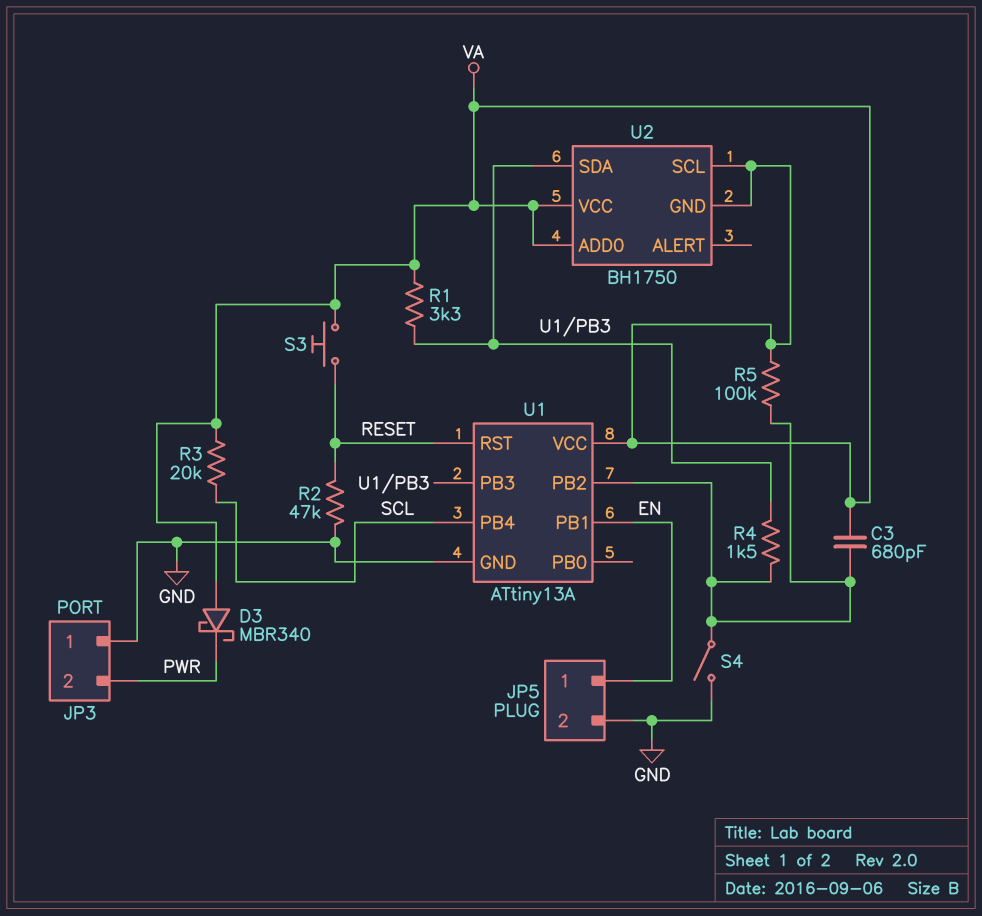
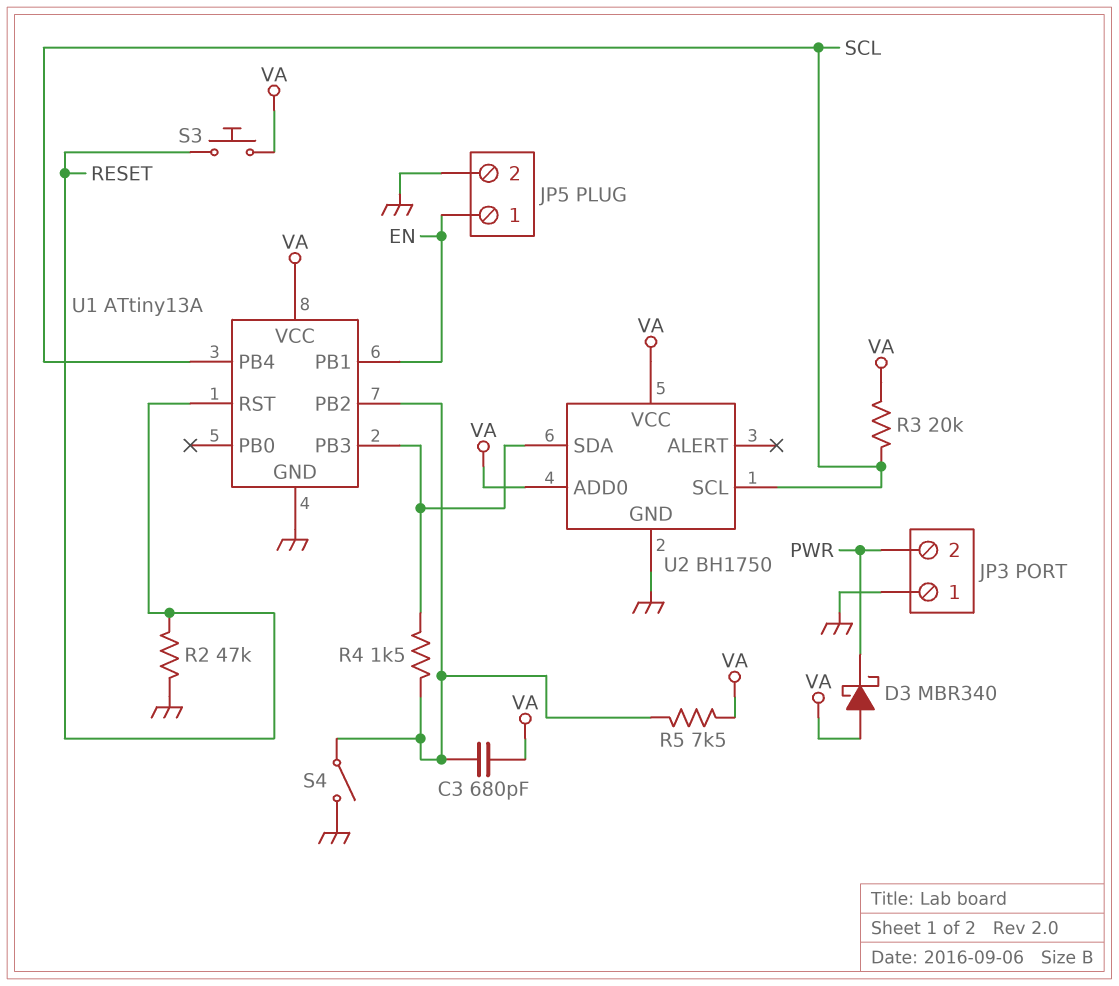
R1: 3.3k (U1/PB3, VA) -> none
R5: 100k (U1/PB2, VA) -> 7.5k (U1/PB2, VA)
U2 pin GND: VA -> GND
U2 pin SCL: VA -> SCL

